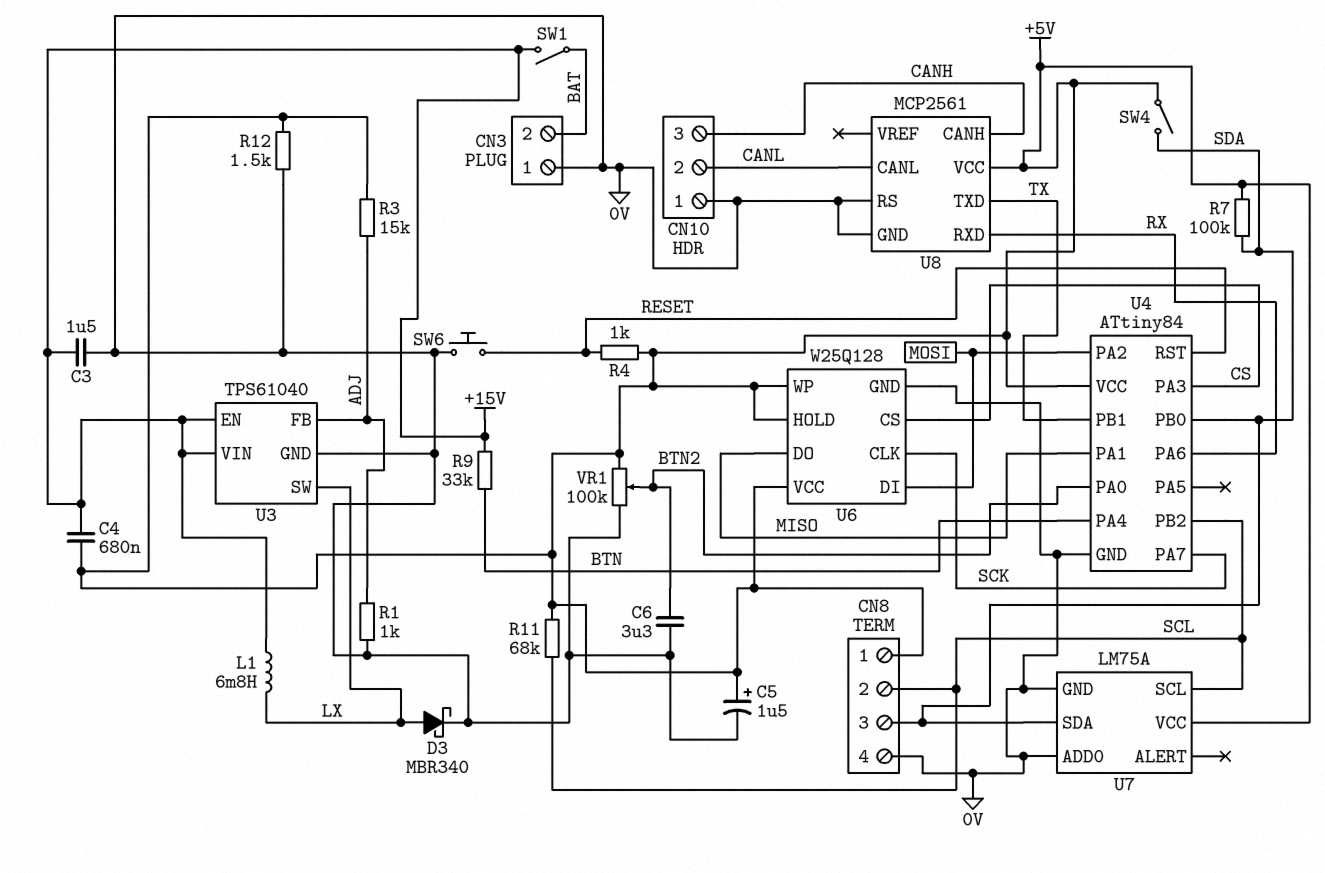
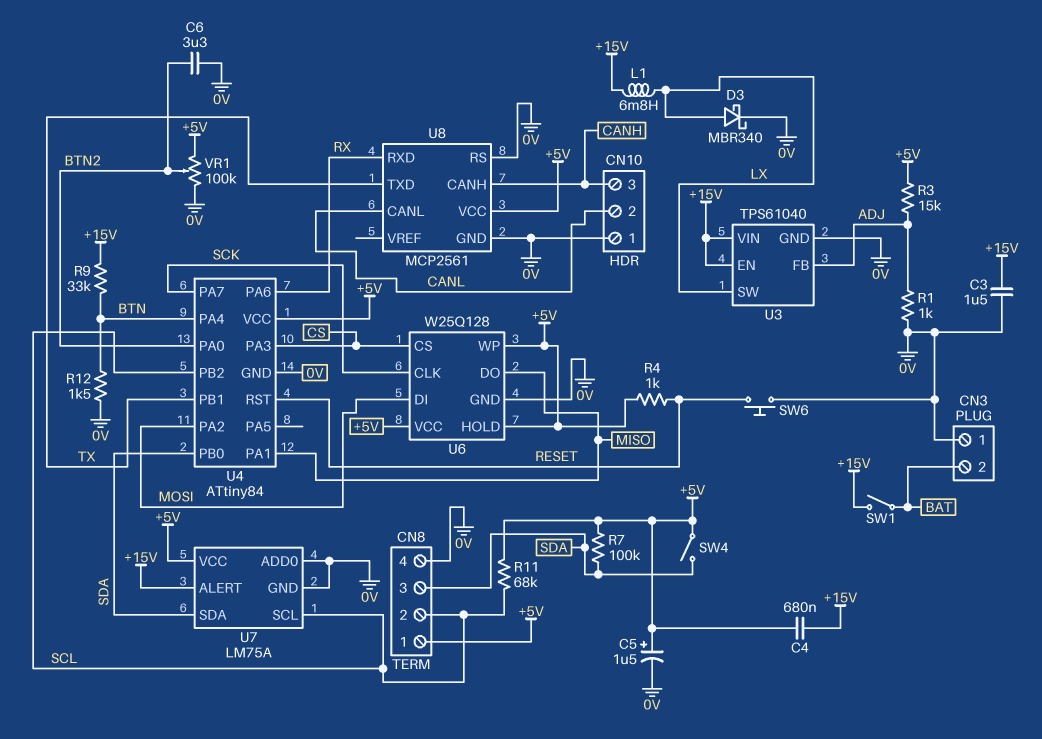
R12: 1.5k (+5V, 0V) -> 1.5k (0V, BTN)
U7 pin ALERT: none -> +15V

